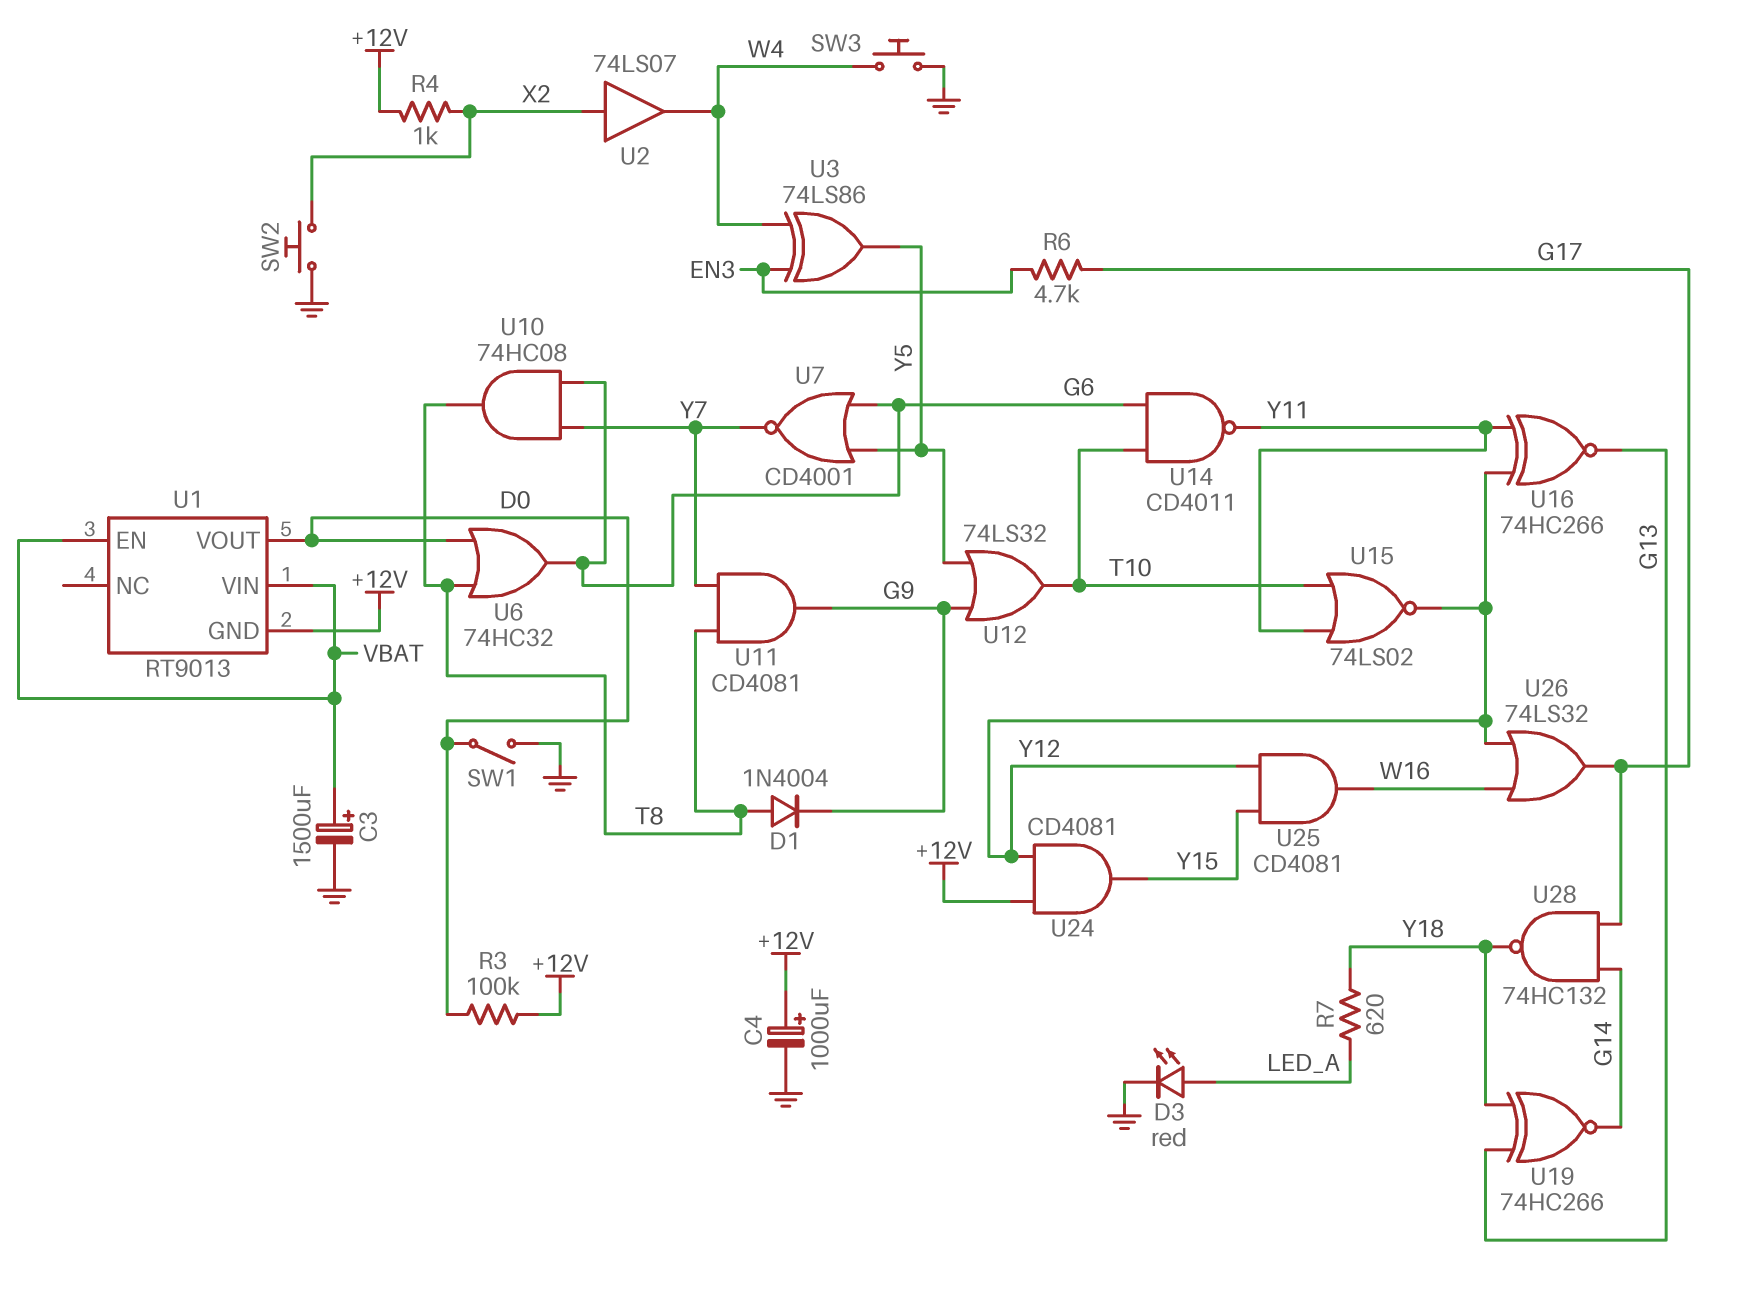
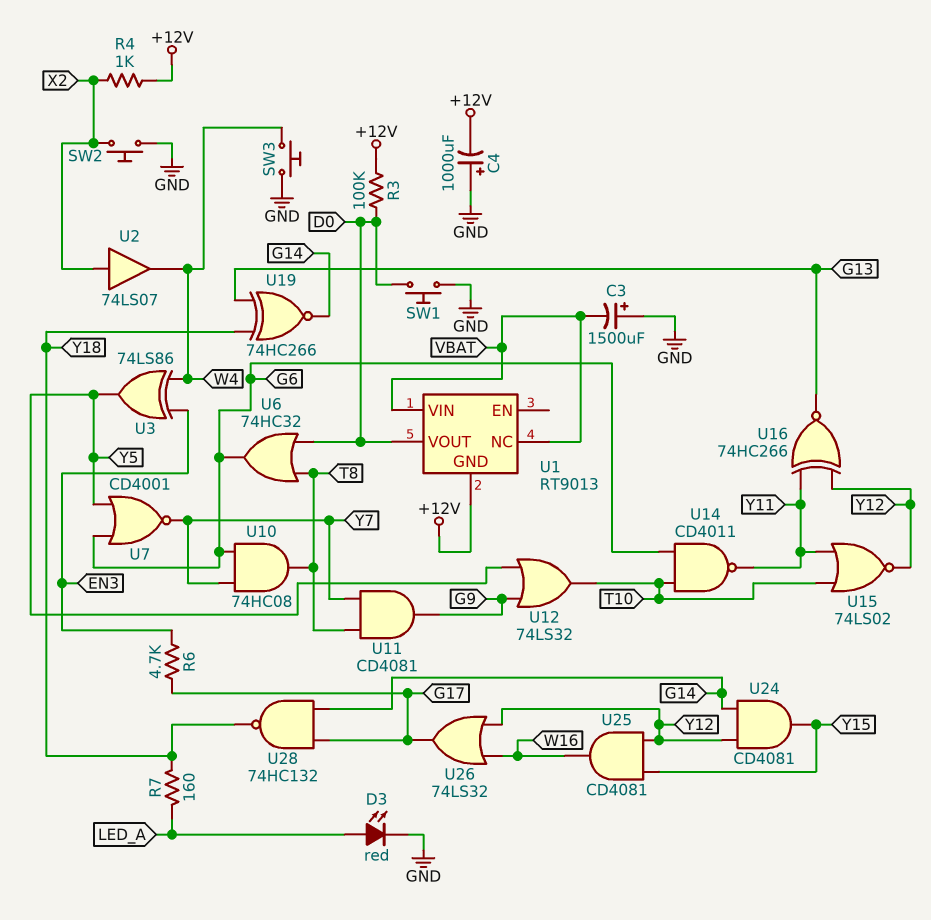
C3: 1500uF (plus VBAT, minus GND) -> 1500uF (plus GND, minus VBAT)
C4: 1000uF (plus +12V, minus GND) -> 1000uF (plus GND, minus +12V)
D1: diode 1N4004 (A T8, K G9) -> none
R7: 620 (LED_A, Y18) -> 160 (LED_A, Y18)
SW1: switch (D0, GND) -> button (D0, GND)
U1 pin EN: VBAT -> none
U1 pin NC: none -> VBAT
U24: AND CD4081 (in +12V, in Y12, out Y15) -> AND CD4081 (in G14, in Y12, out Y15)

